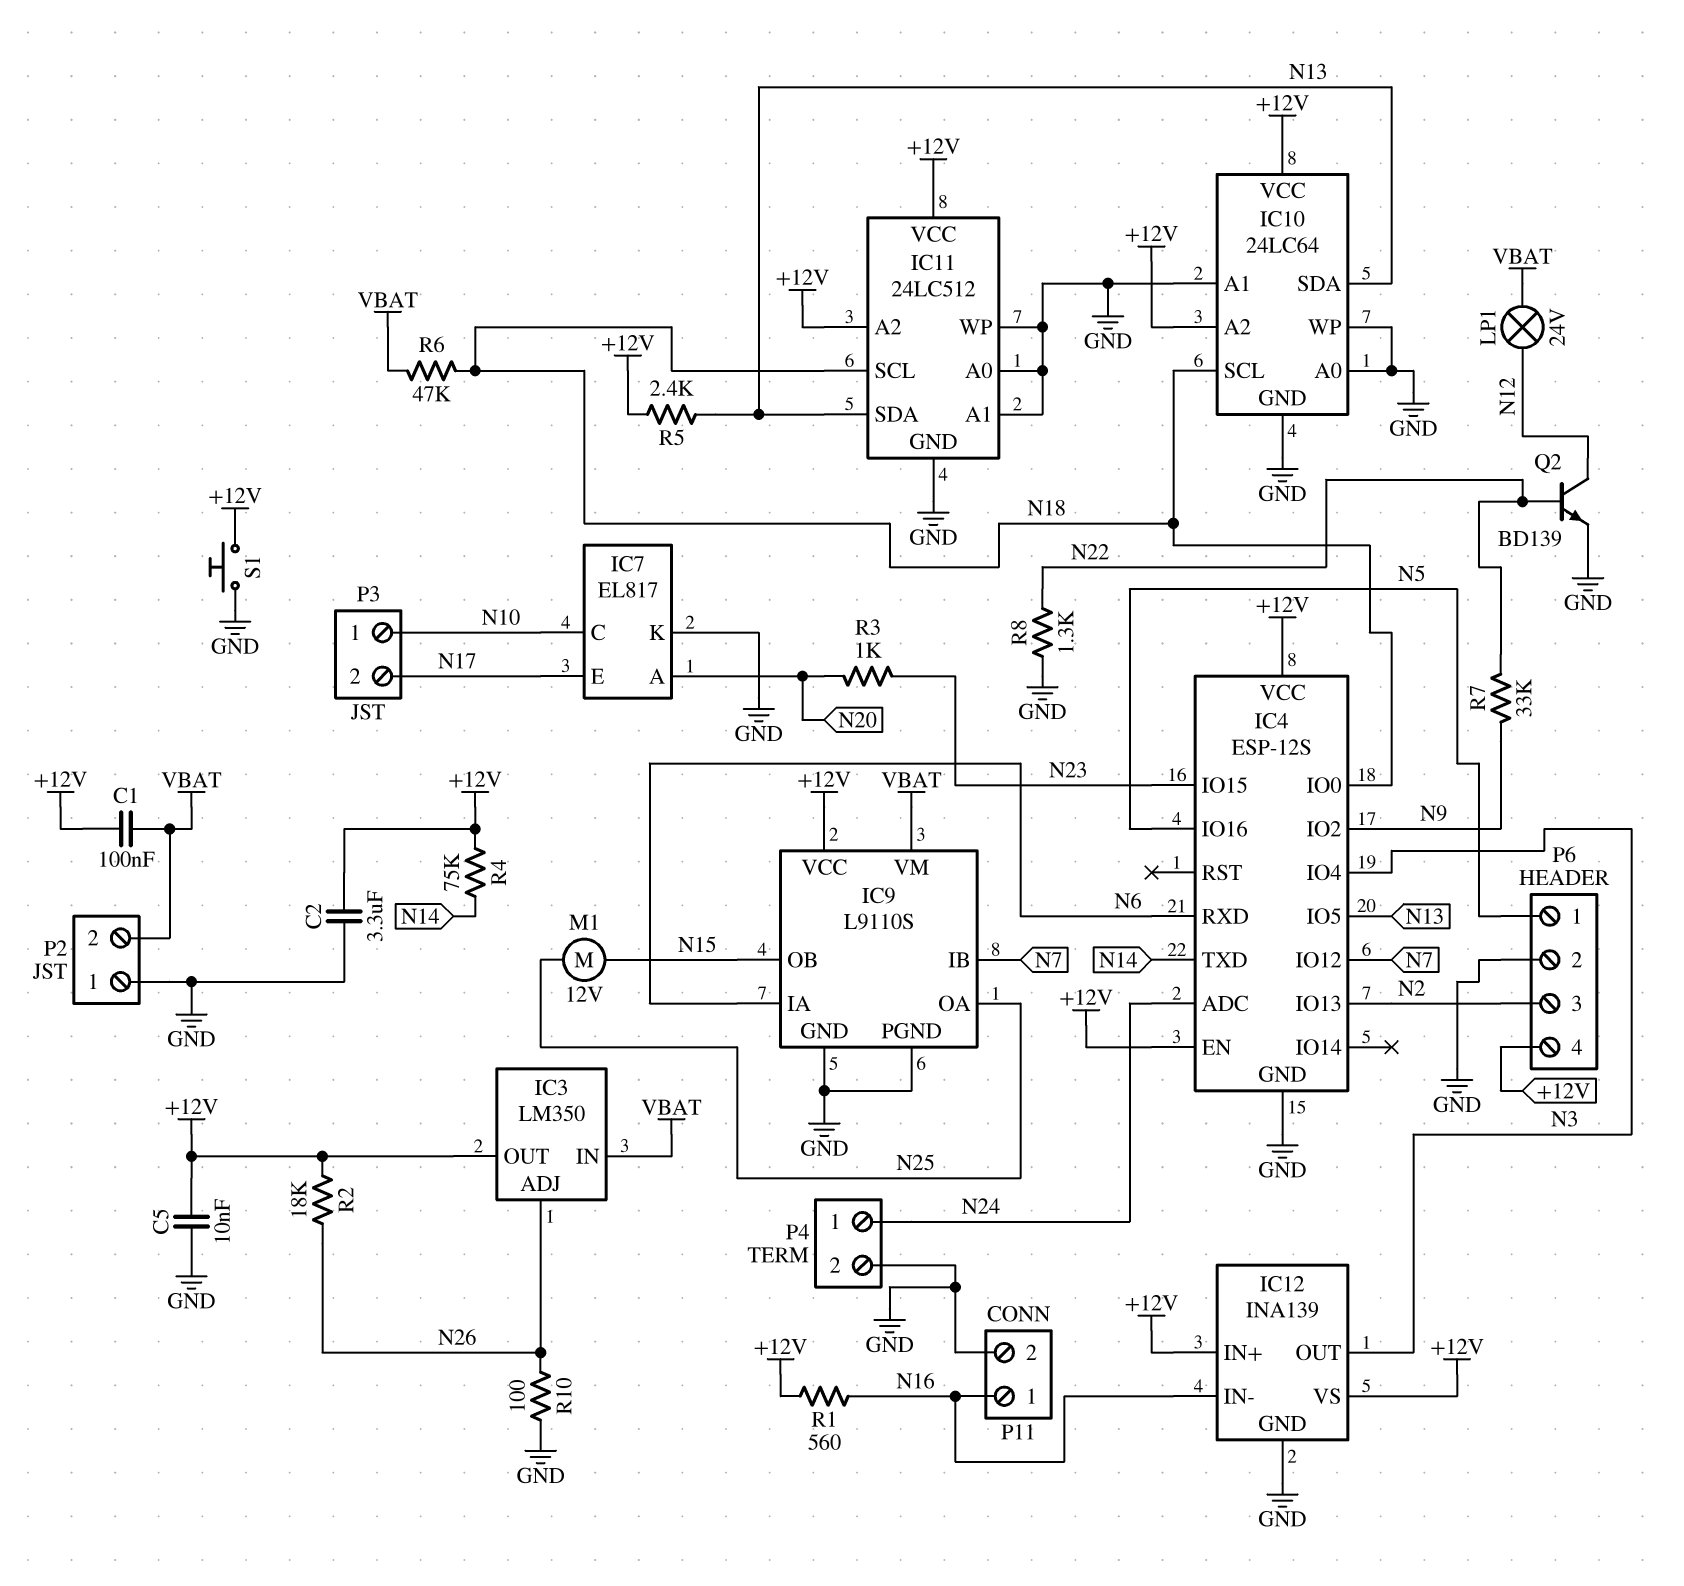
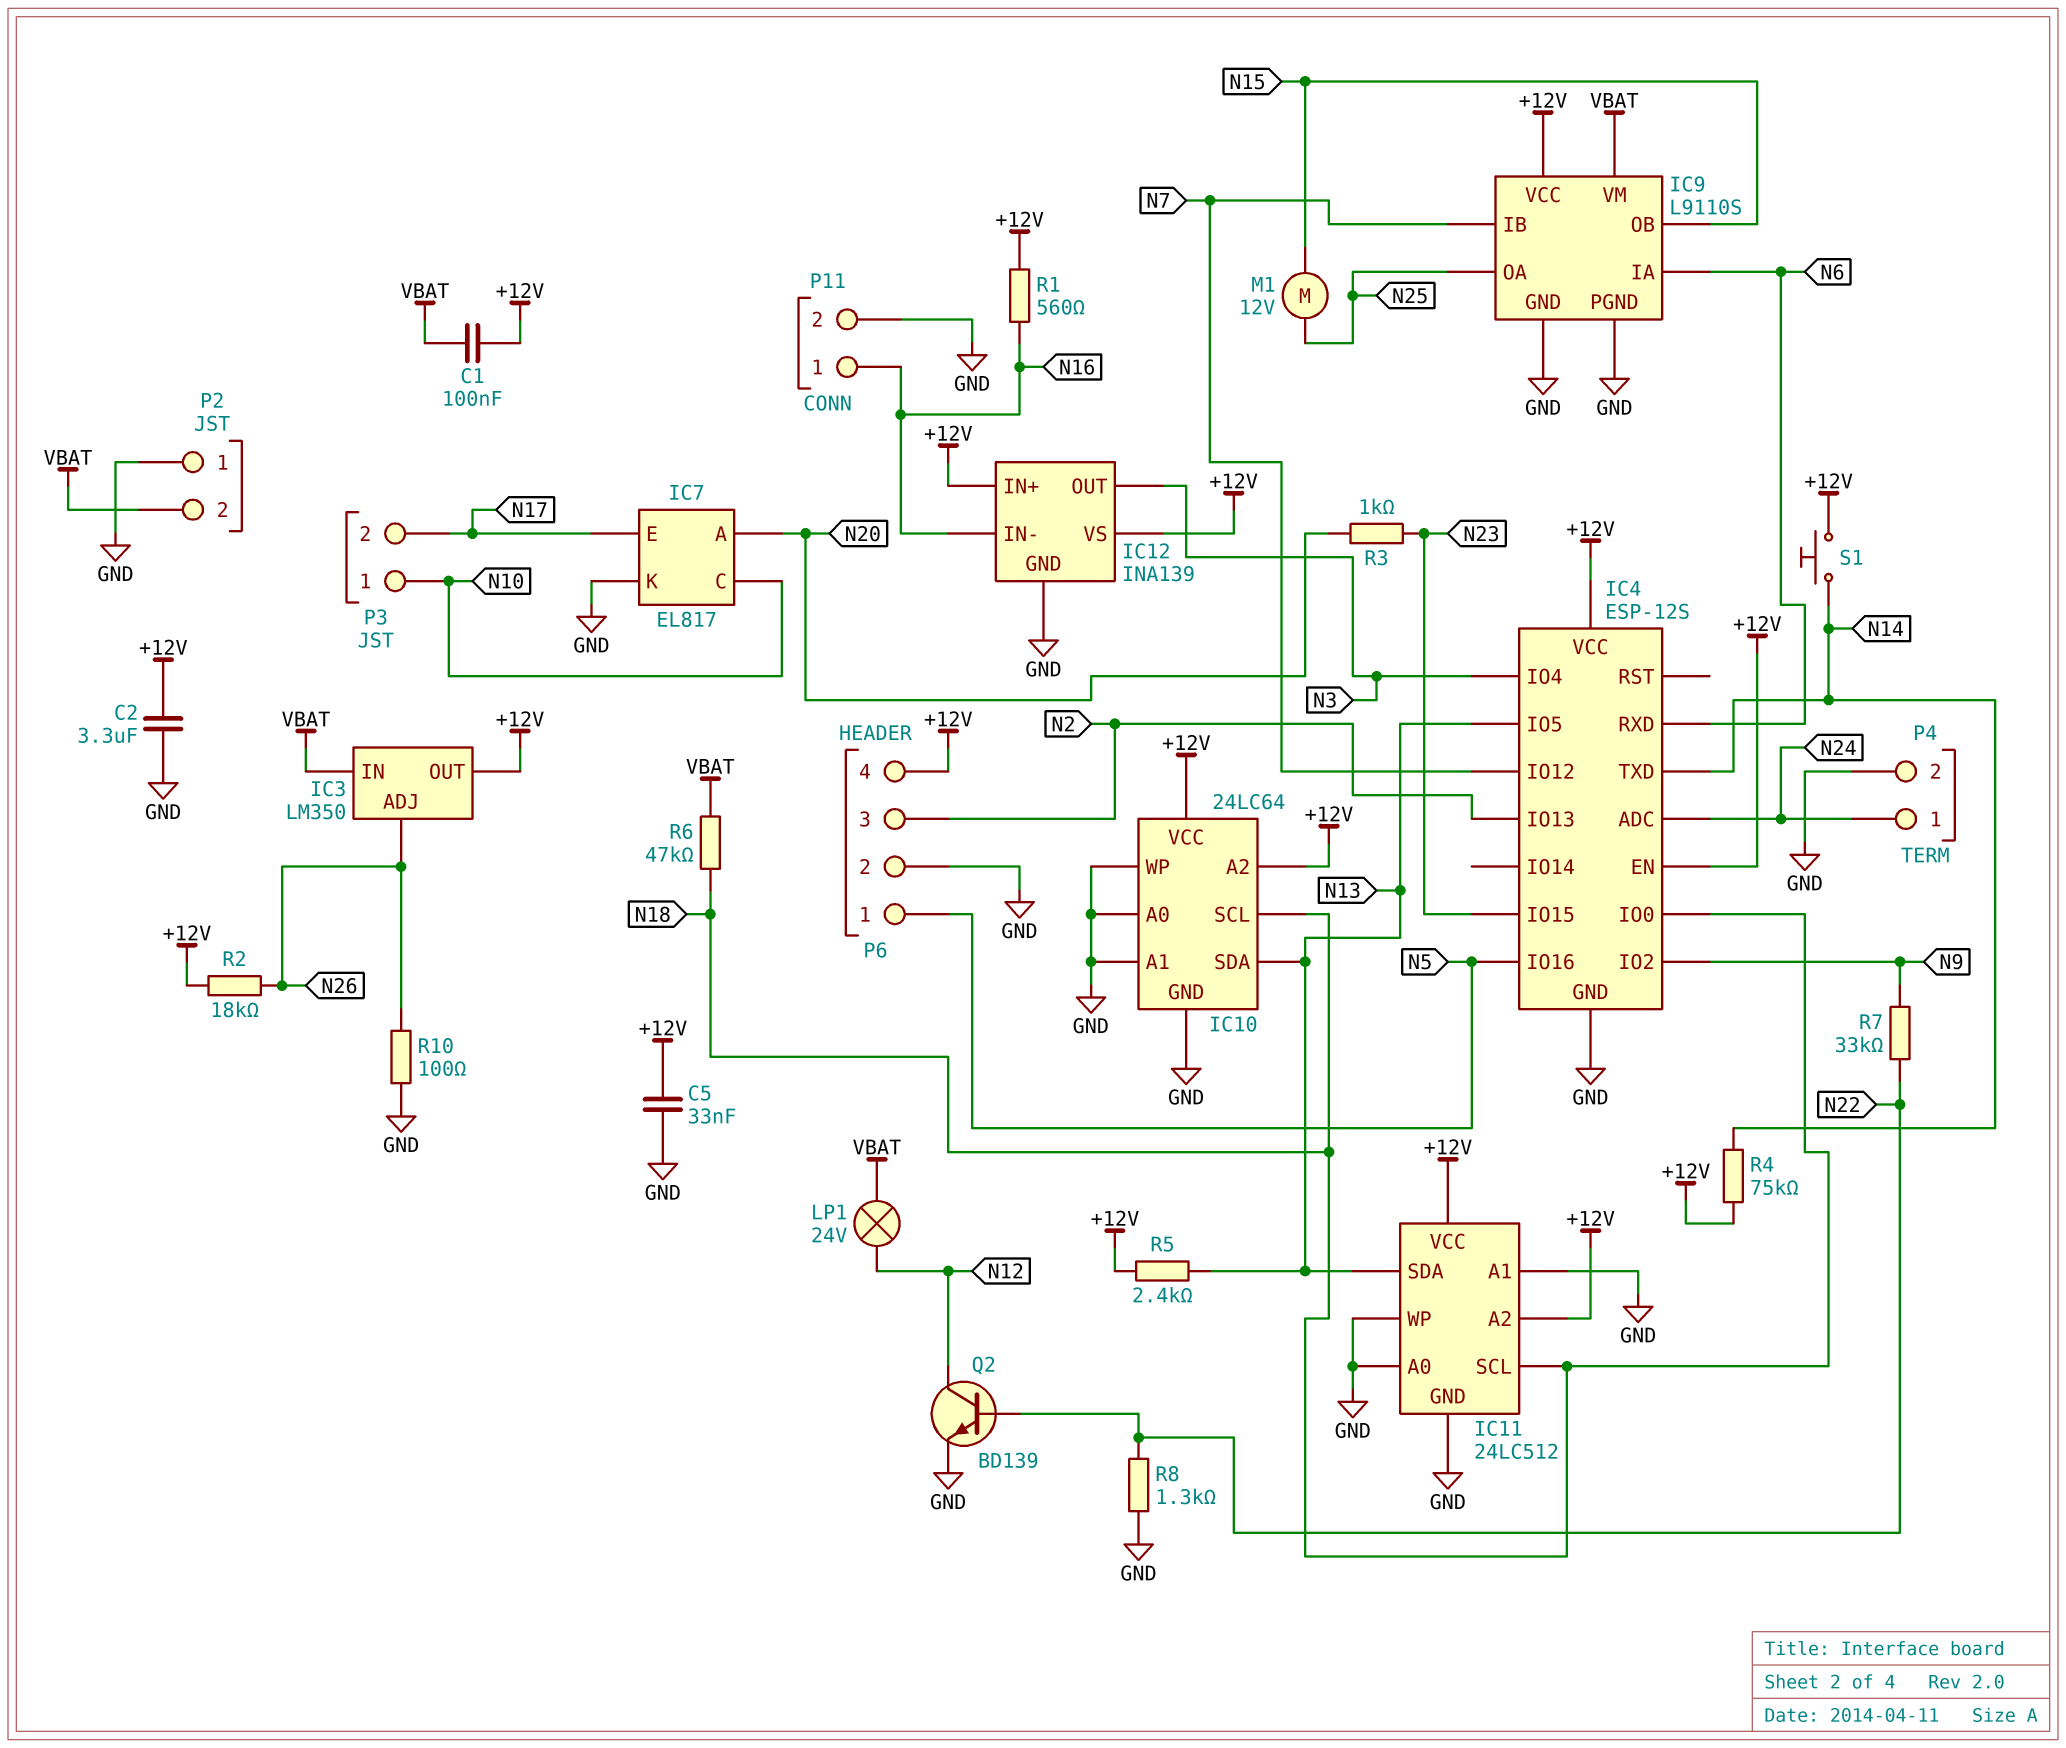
C5: 10nF (+12V, GND) -> 33nF (+12V, GND)
S1: button (+12V, GND) -> button (+12V, N14)

